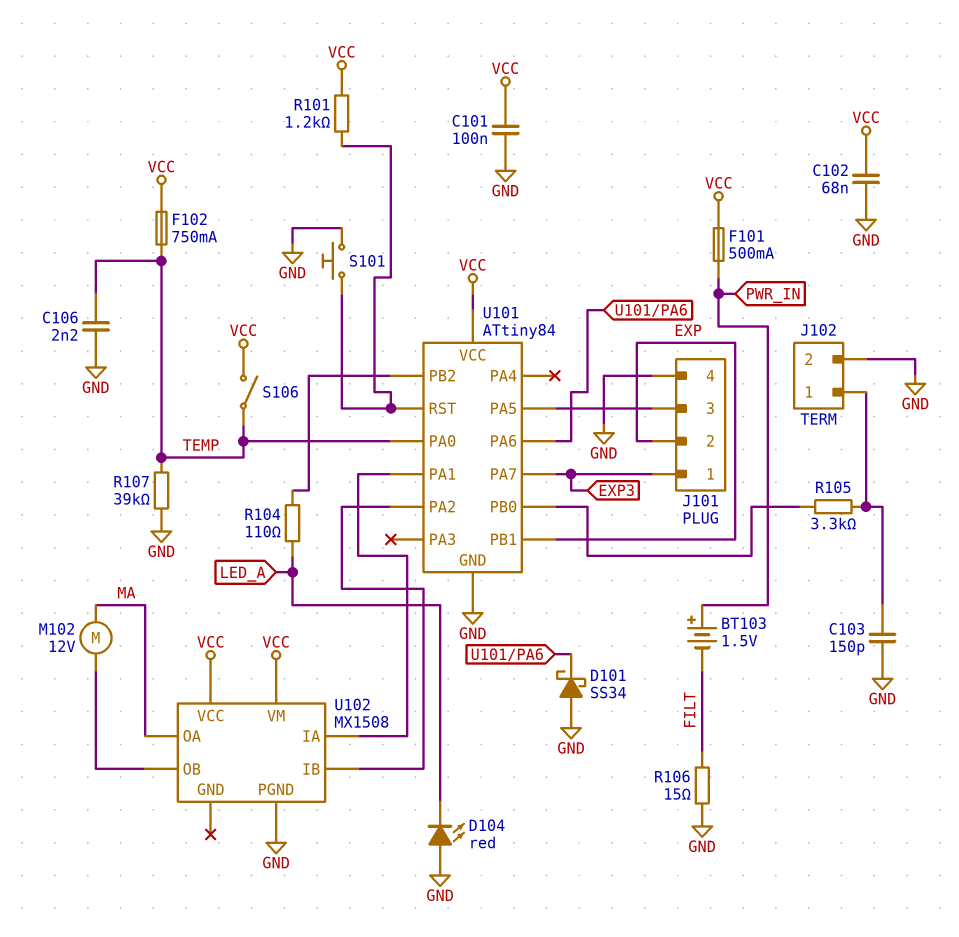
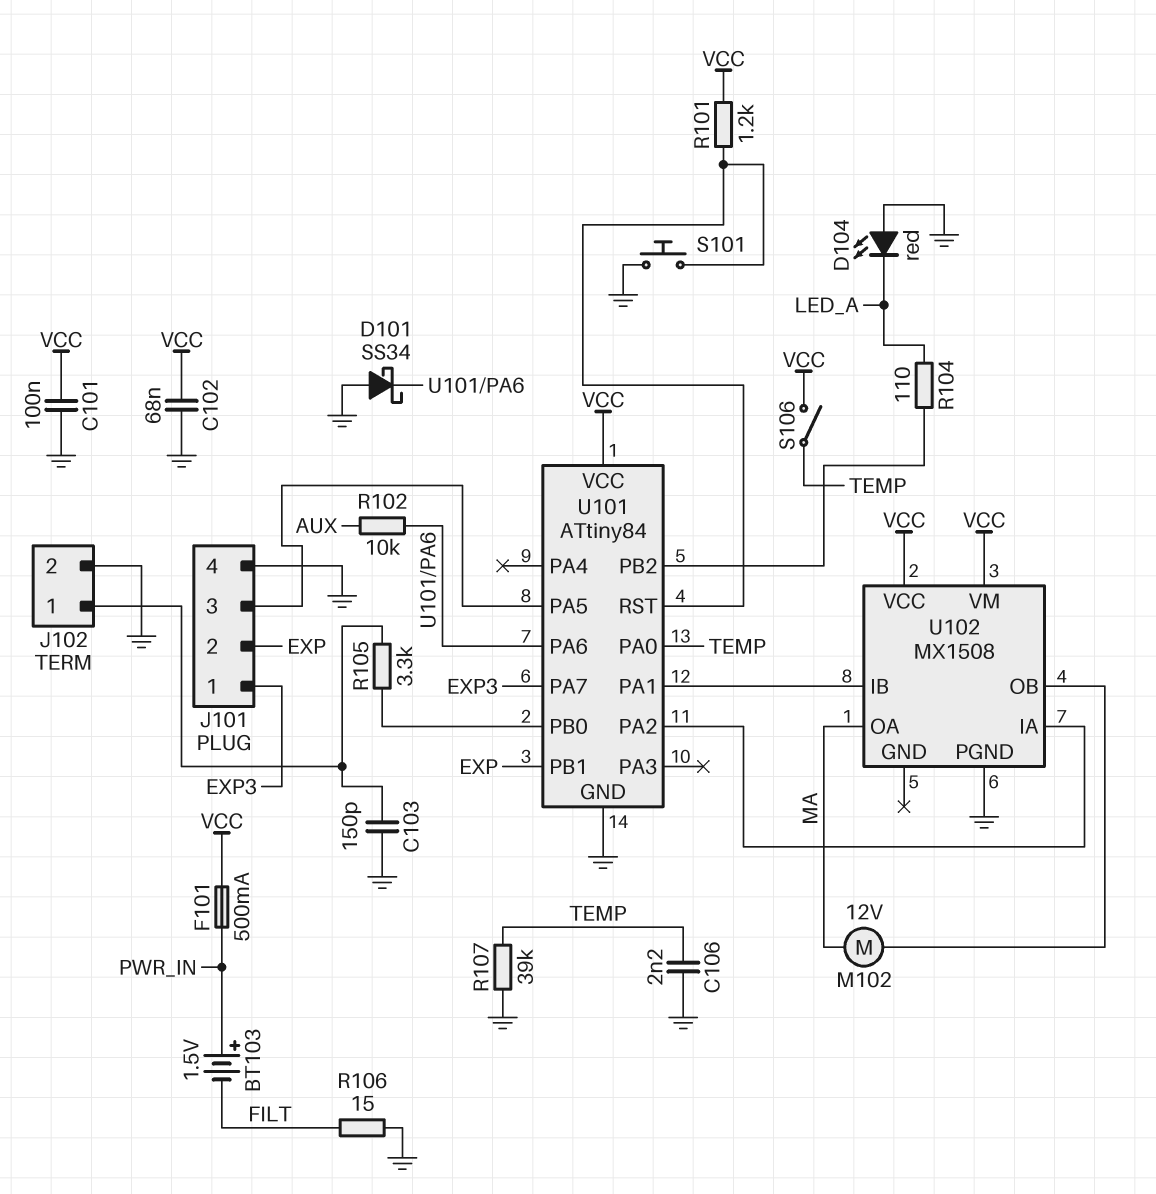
F102: 750mA (TEMP, VCC) -> none
R102: none -> 10k (AUX, U101/PA6)
U102 pin IA: U101/PA1 -> U101/PA2
U102 pin IB: U101/PA2 -> U101/PA1

